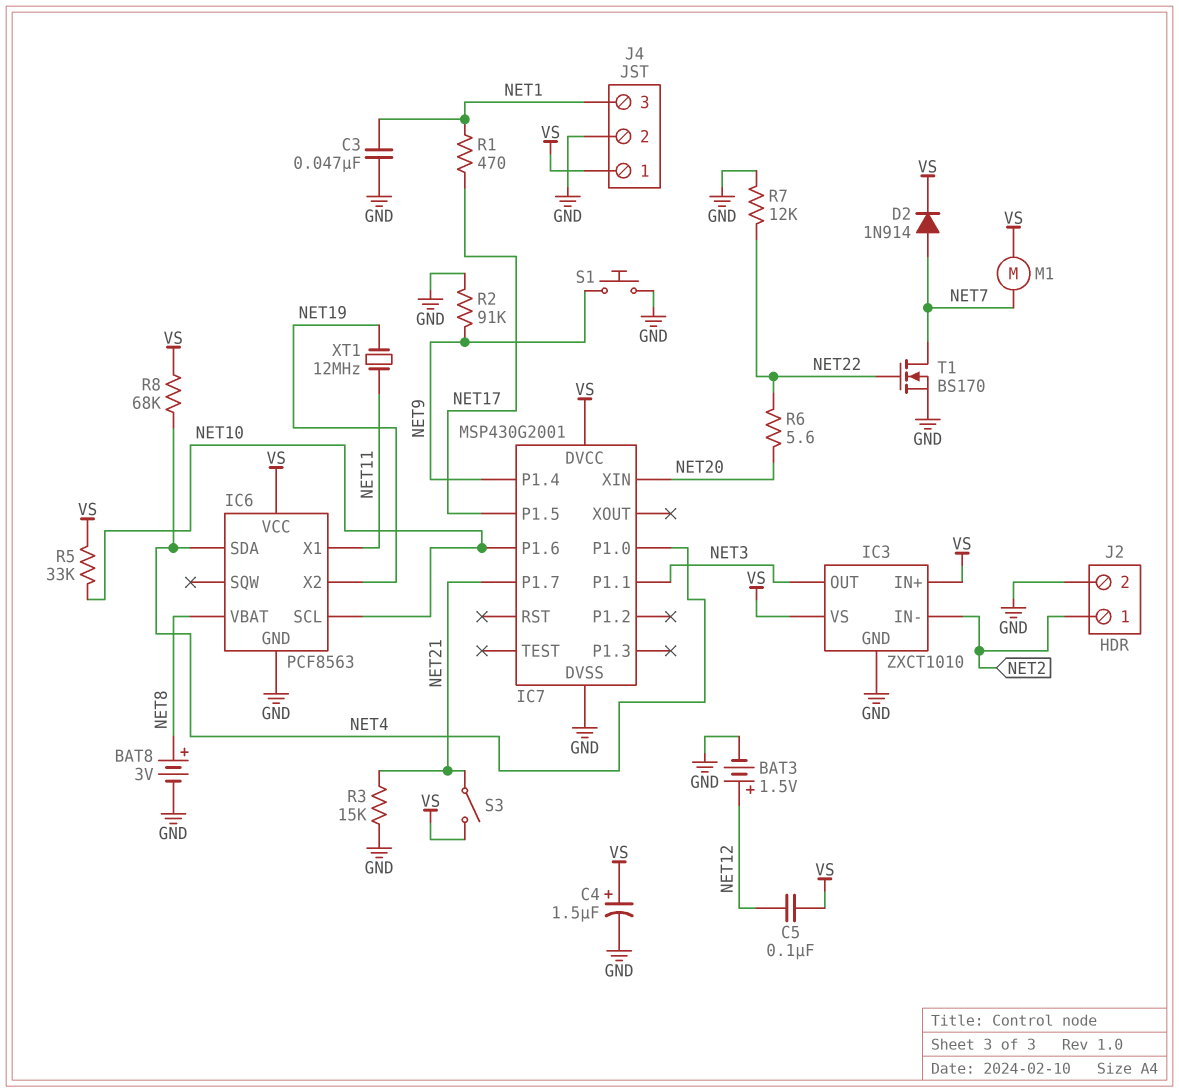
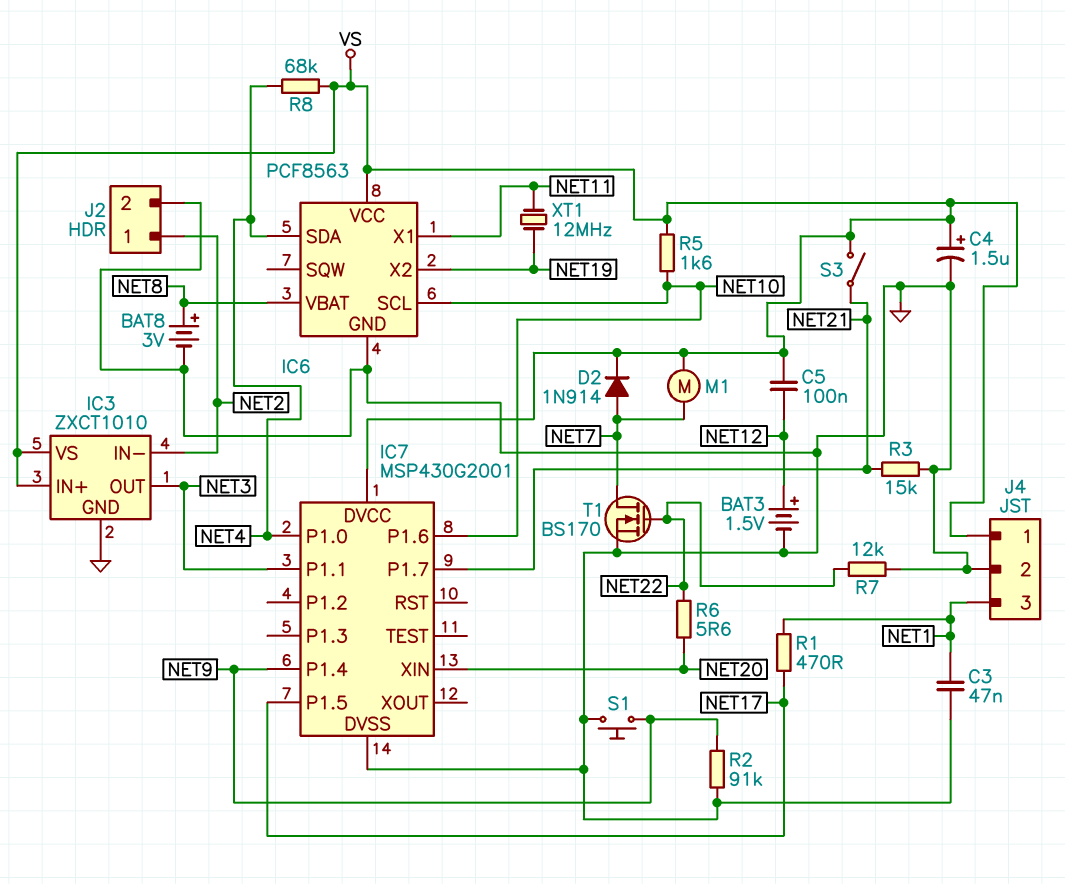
R5: 33k (NET10, VS) -> 1.6k (NET10, VS)

